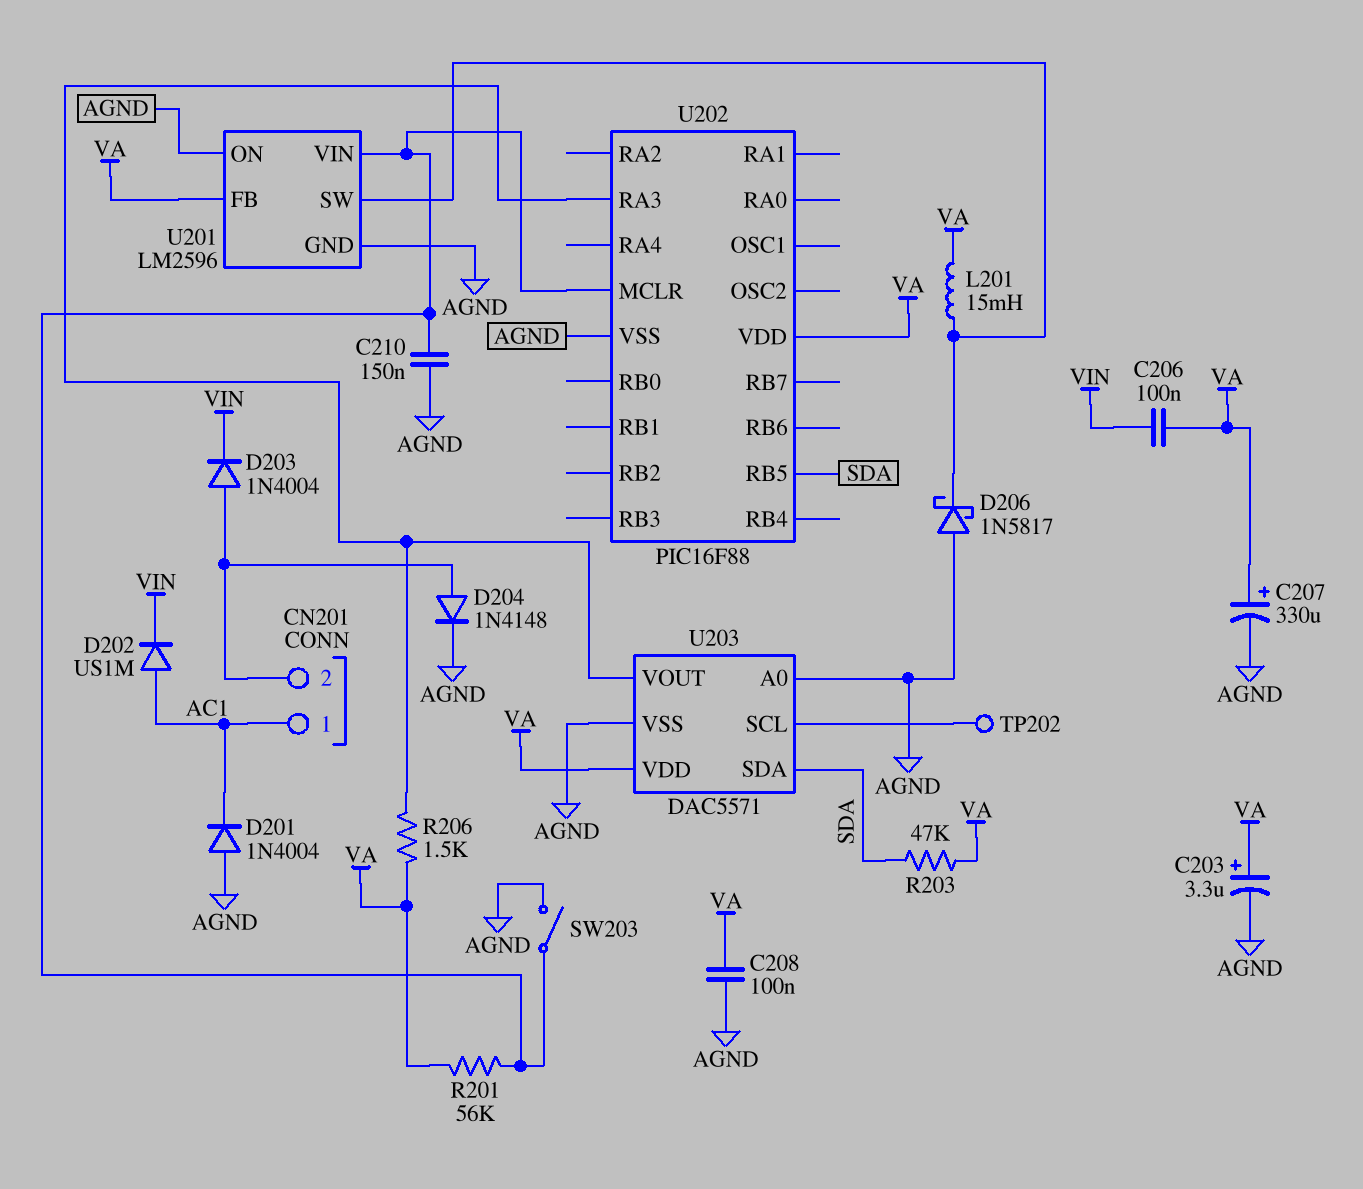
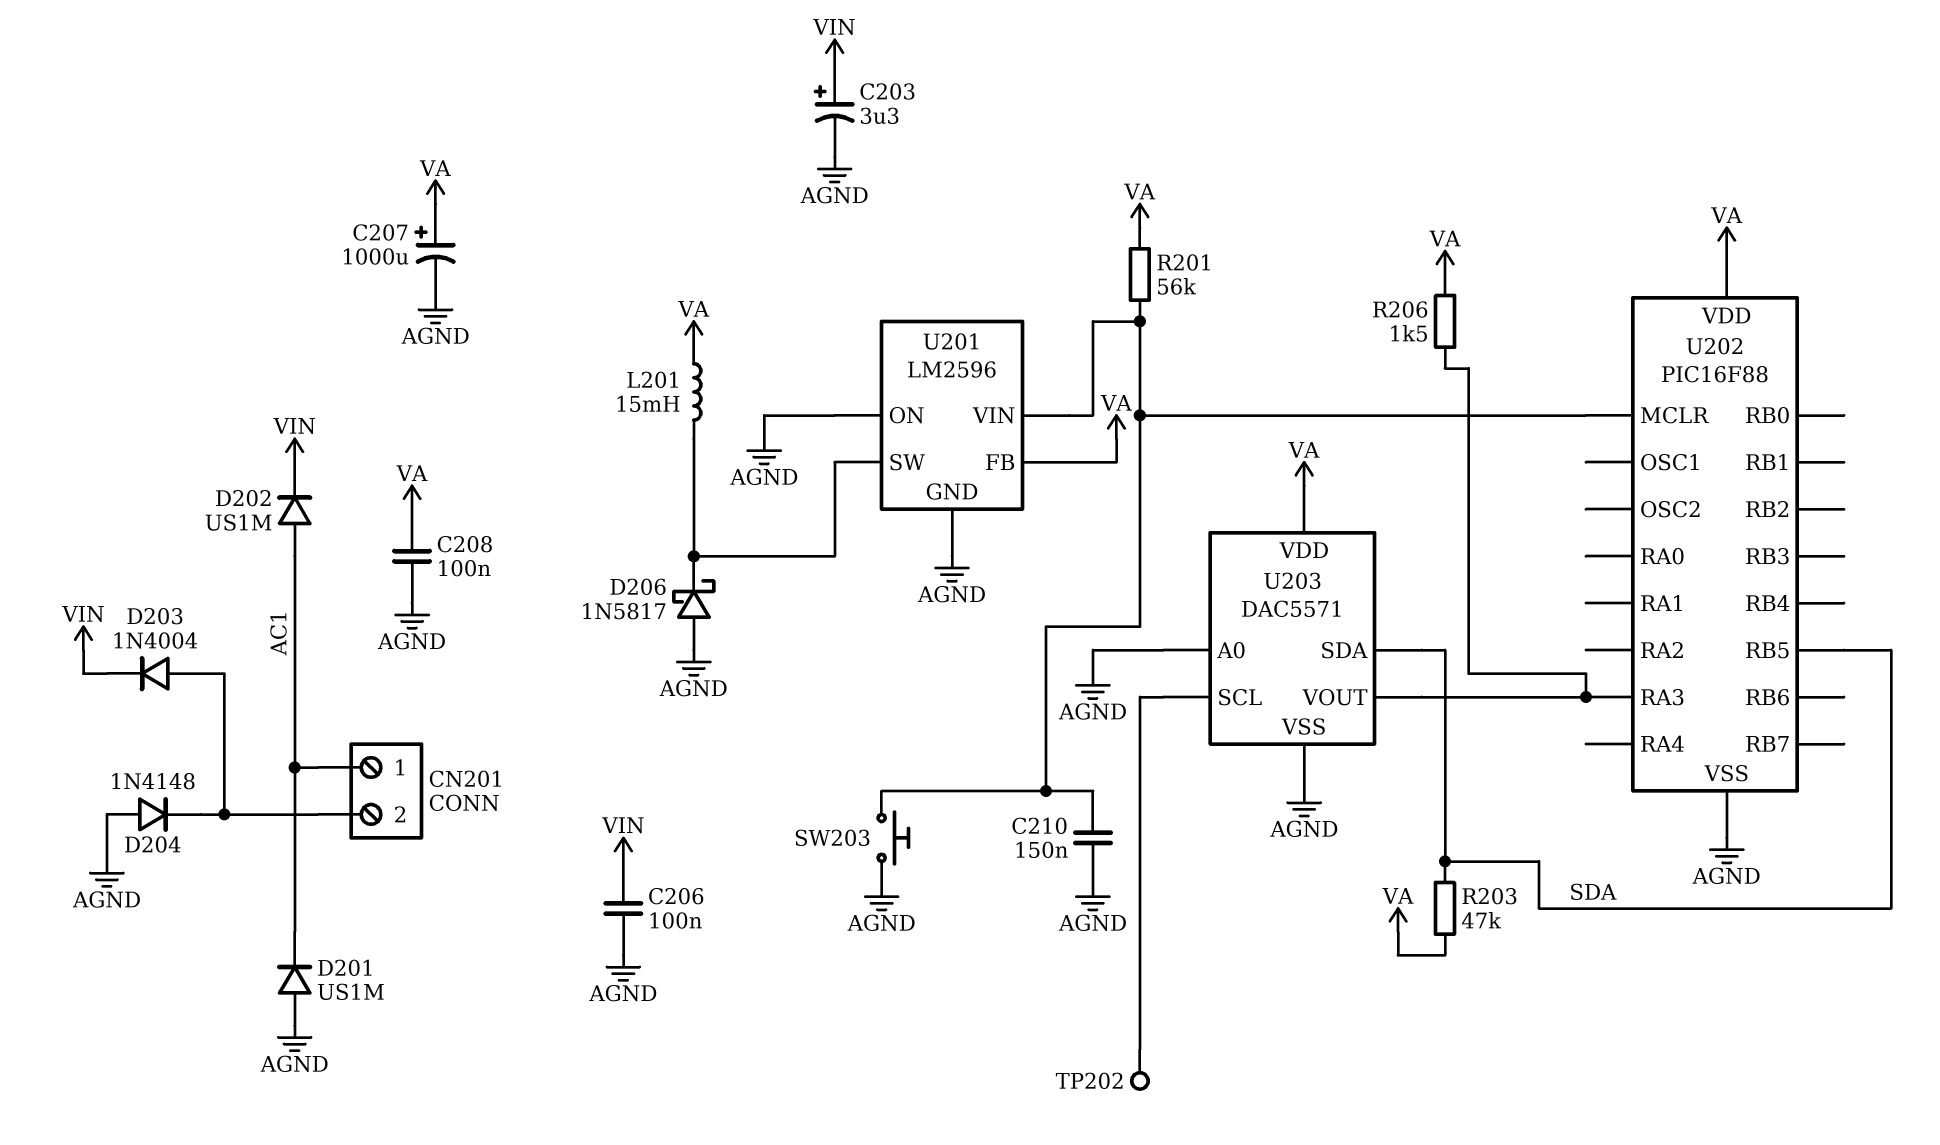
C203: 3.3uF (plus VA, minus AGND) -> 3.3uF (plus VIN, minus AGND)
C206: 100nF (VA, VIN) -> 100nF (AGND, VIN)
C207: 330uF (plus VA, minus AGND) -> 1000uF (plus VA, minus AGND)
D201: diode 1N4004 (A AGND, K AC1) -> diode US1M (A AGND, K AC1)
D204: diode 1N4148 (A CN201/2, K AGND) -> diode 1N4148 (A AGND, K CN201/2)
SW203: switch (AGND, U201/VIN) -> button (AGND, U201/VIN)

